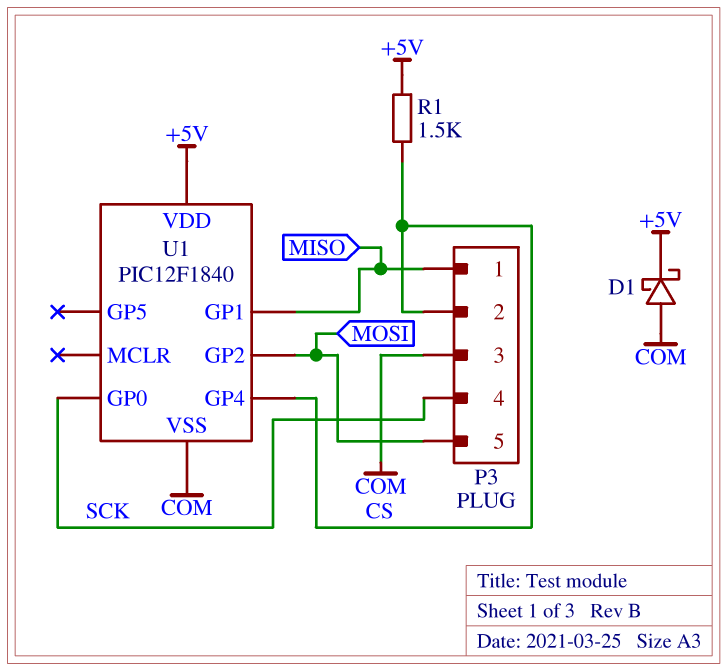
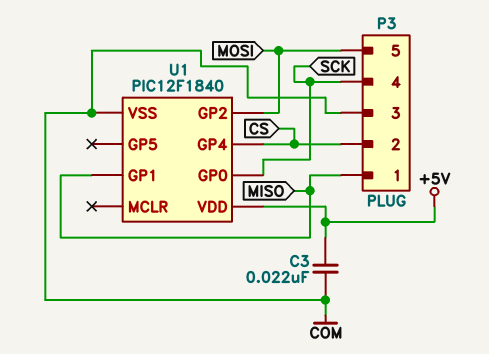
C3: none -> 22nF (+5V, COM)
D1: schottky (A COM, K +5V) -> none
R1: 1.5k (+5V, CS) -> none

